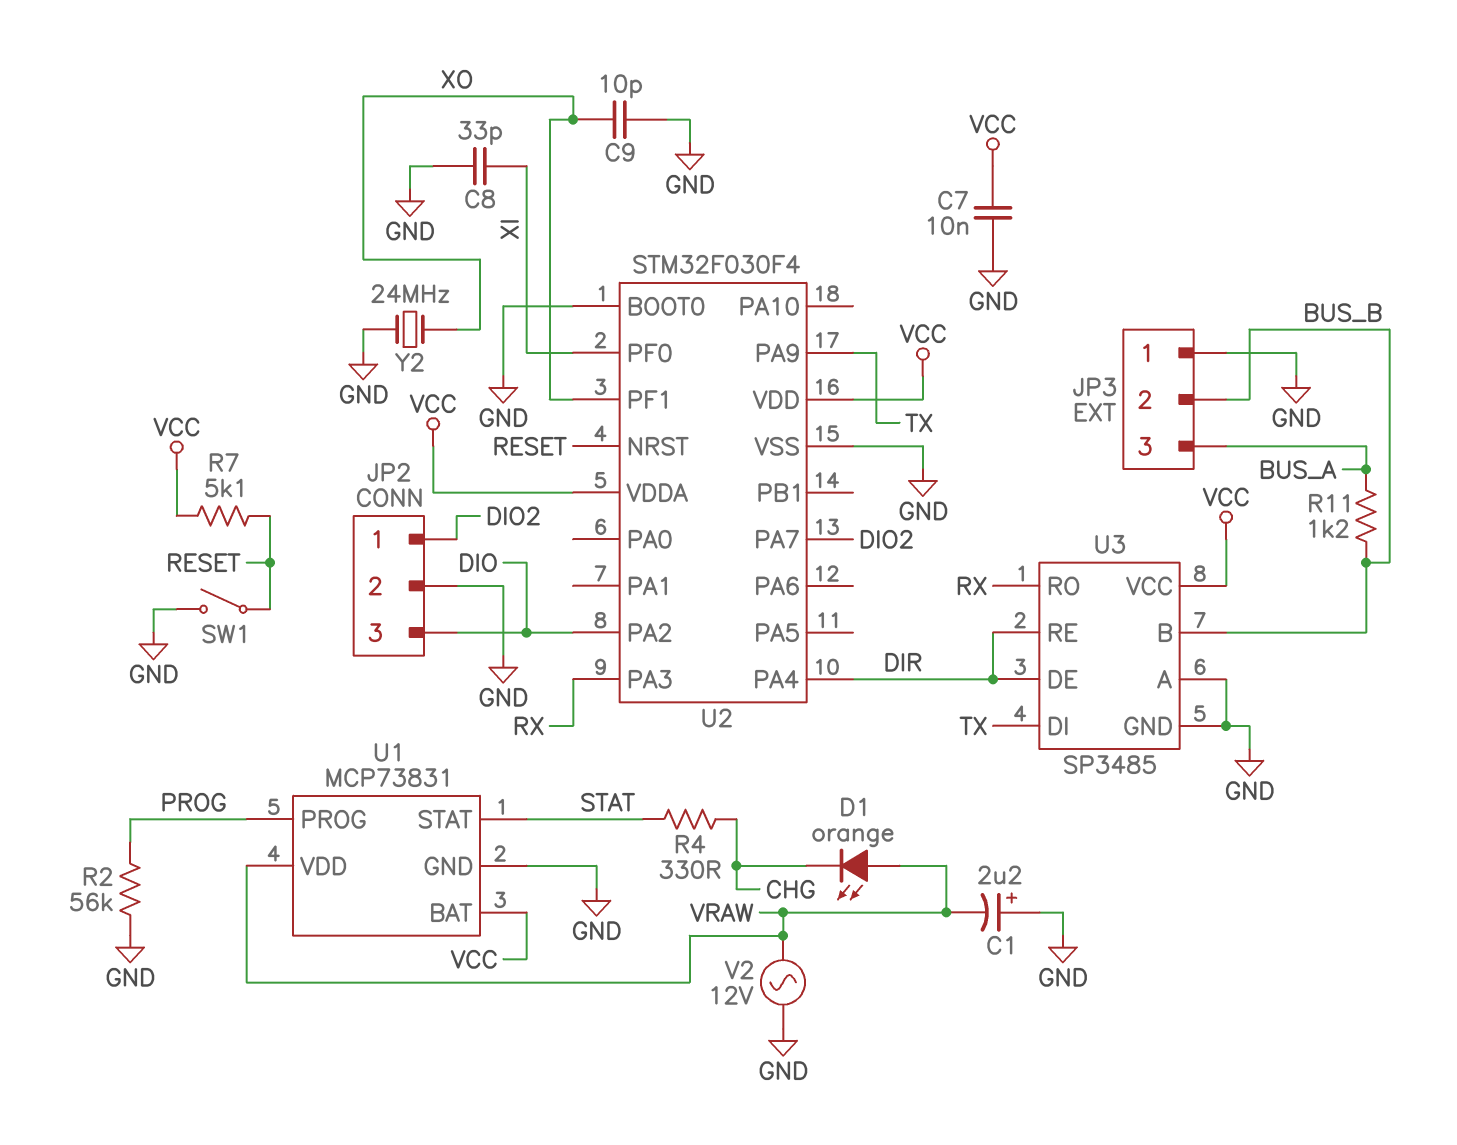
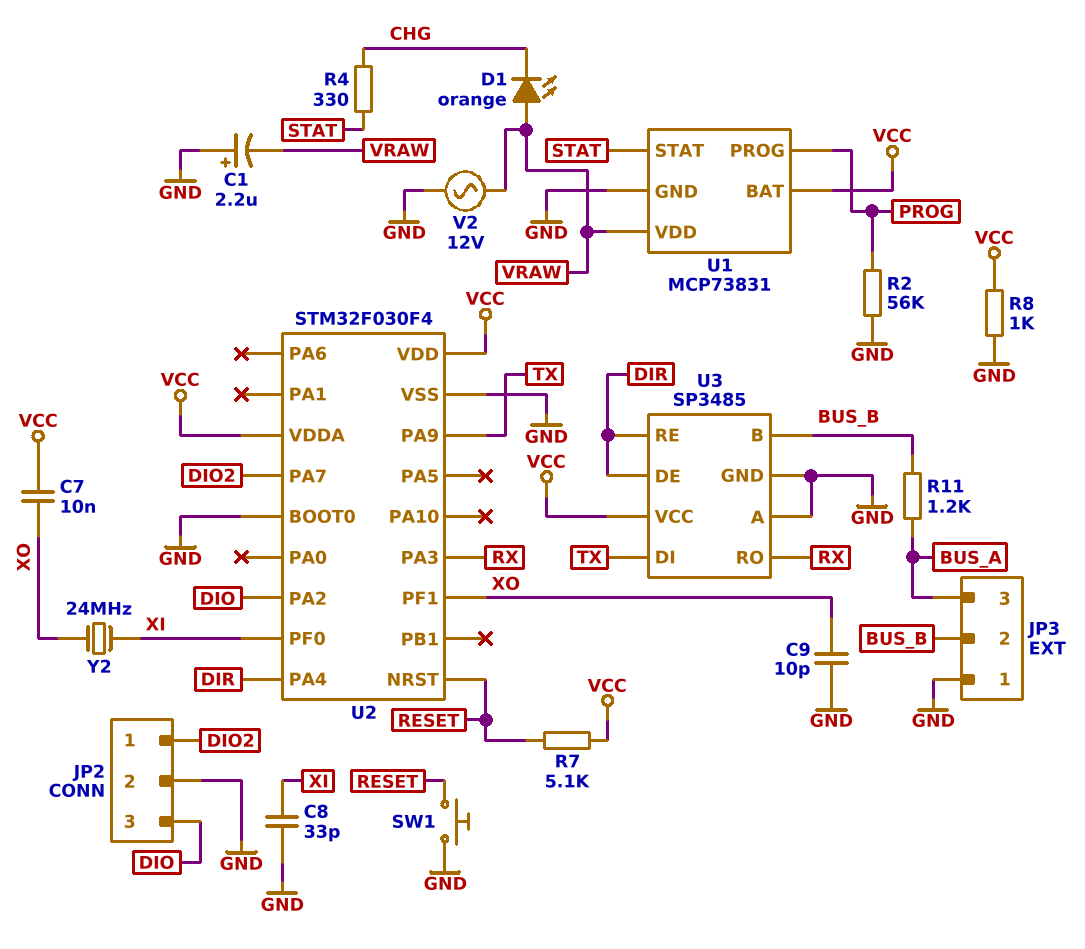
C7: 10nF (GND, VCC) -> 10nF (VCC, XO)
R8: none -> 1k (GND, VCC)
SW1: switch (GND, RESET) -> button (GND, RESET)
Y2: 24MHz (GND, XO) -> 24MHz (XI, XO)

